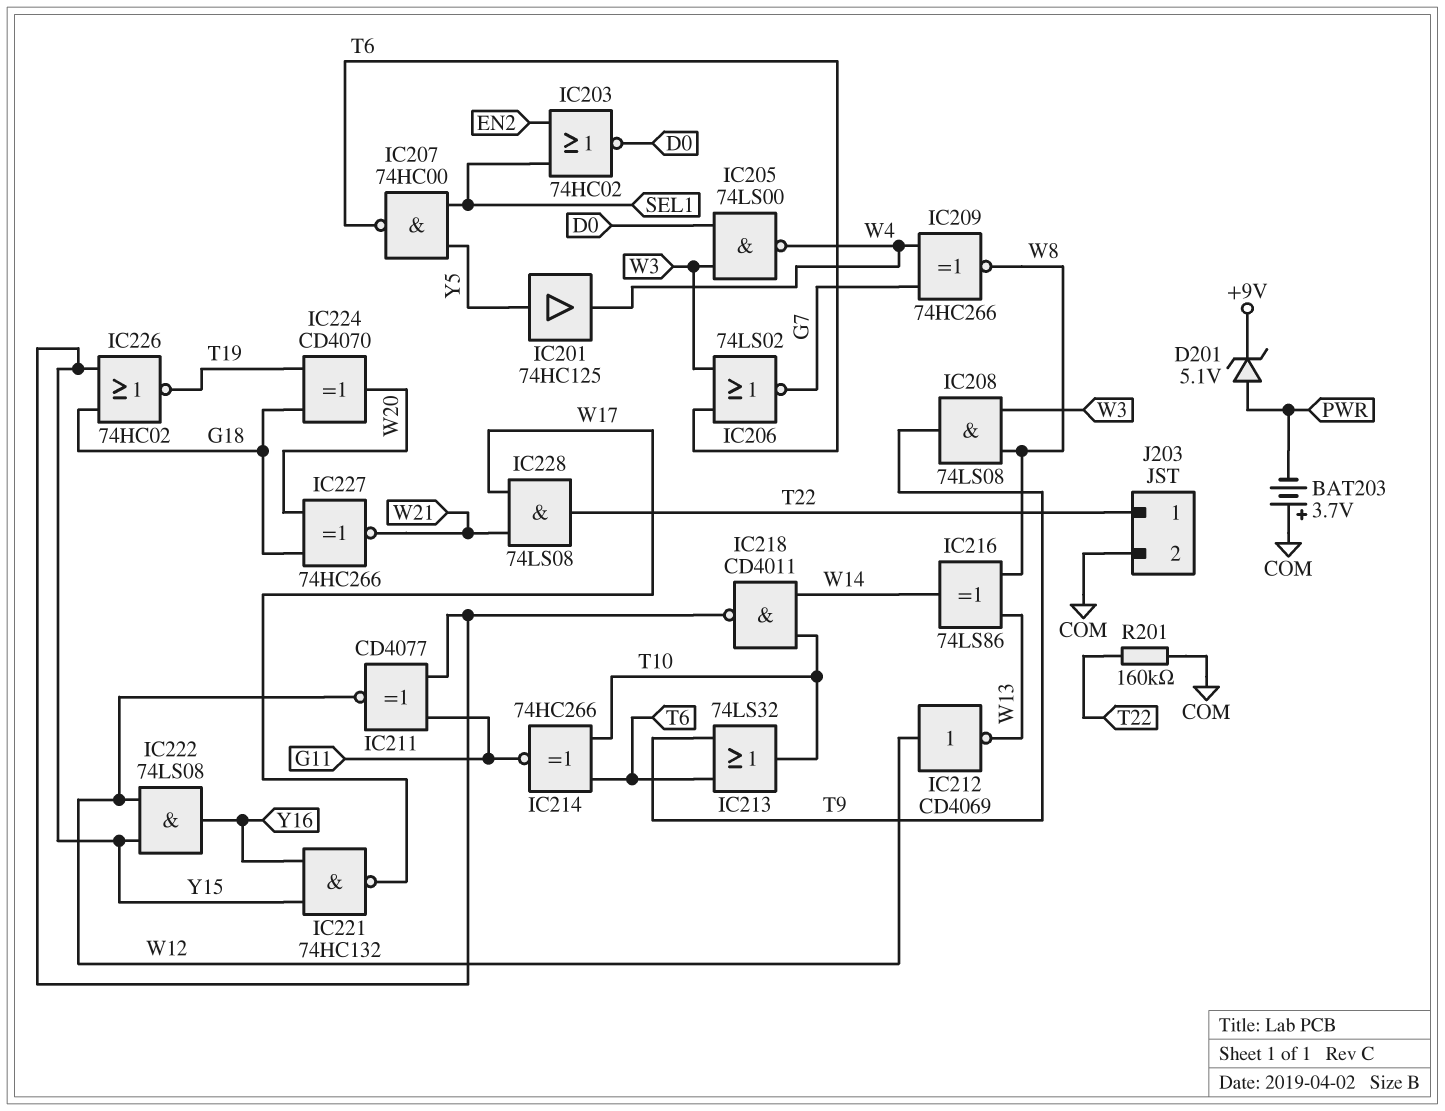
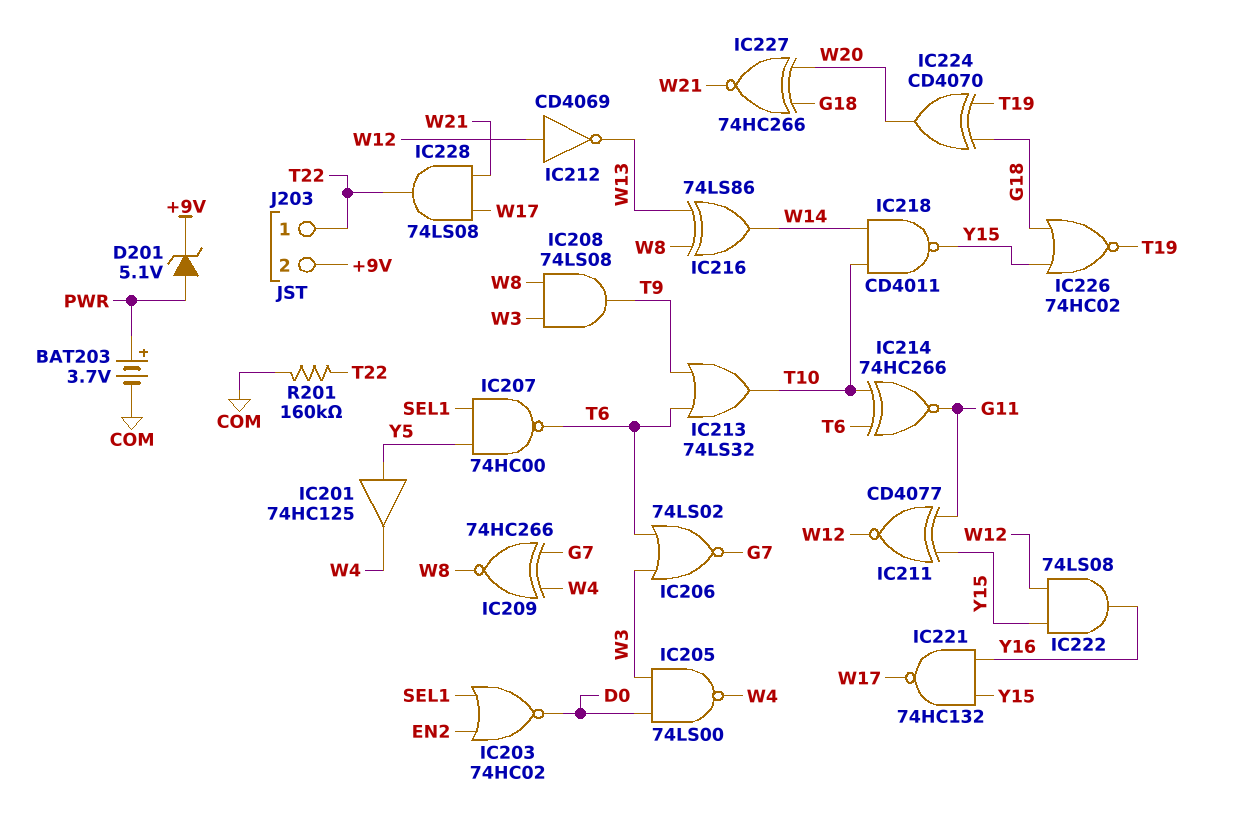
BAT203: 3.7V (plus COM, minus PWR) -> 3.7V (plus PWR, minus COM)
J203 pin 2: COM -> +9V

